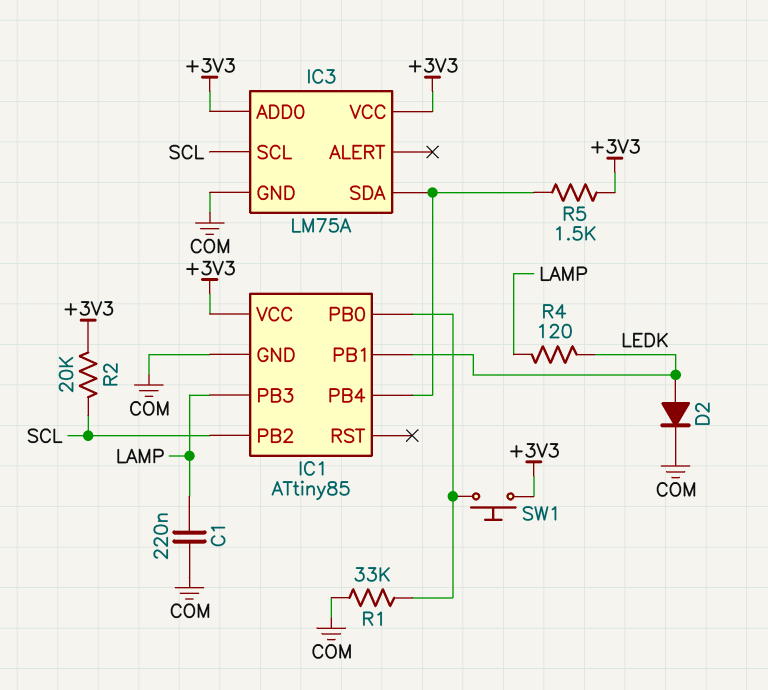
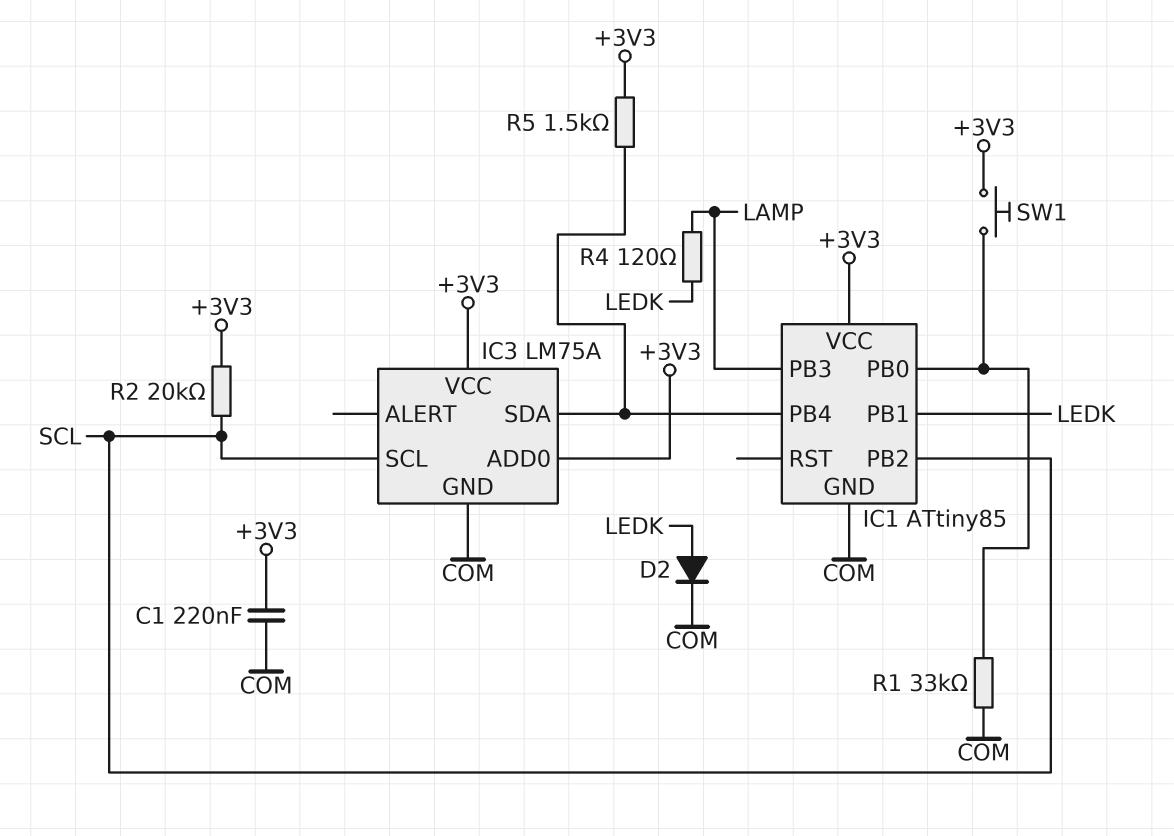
C1: 220nF (COM, LAMP) -> 220nF (+3V3, COM)

